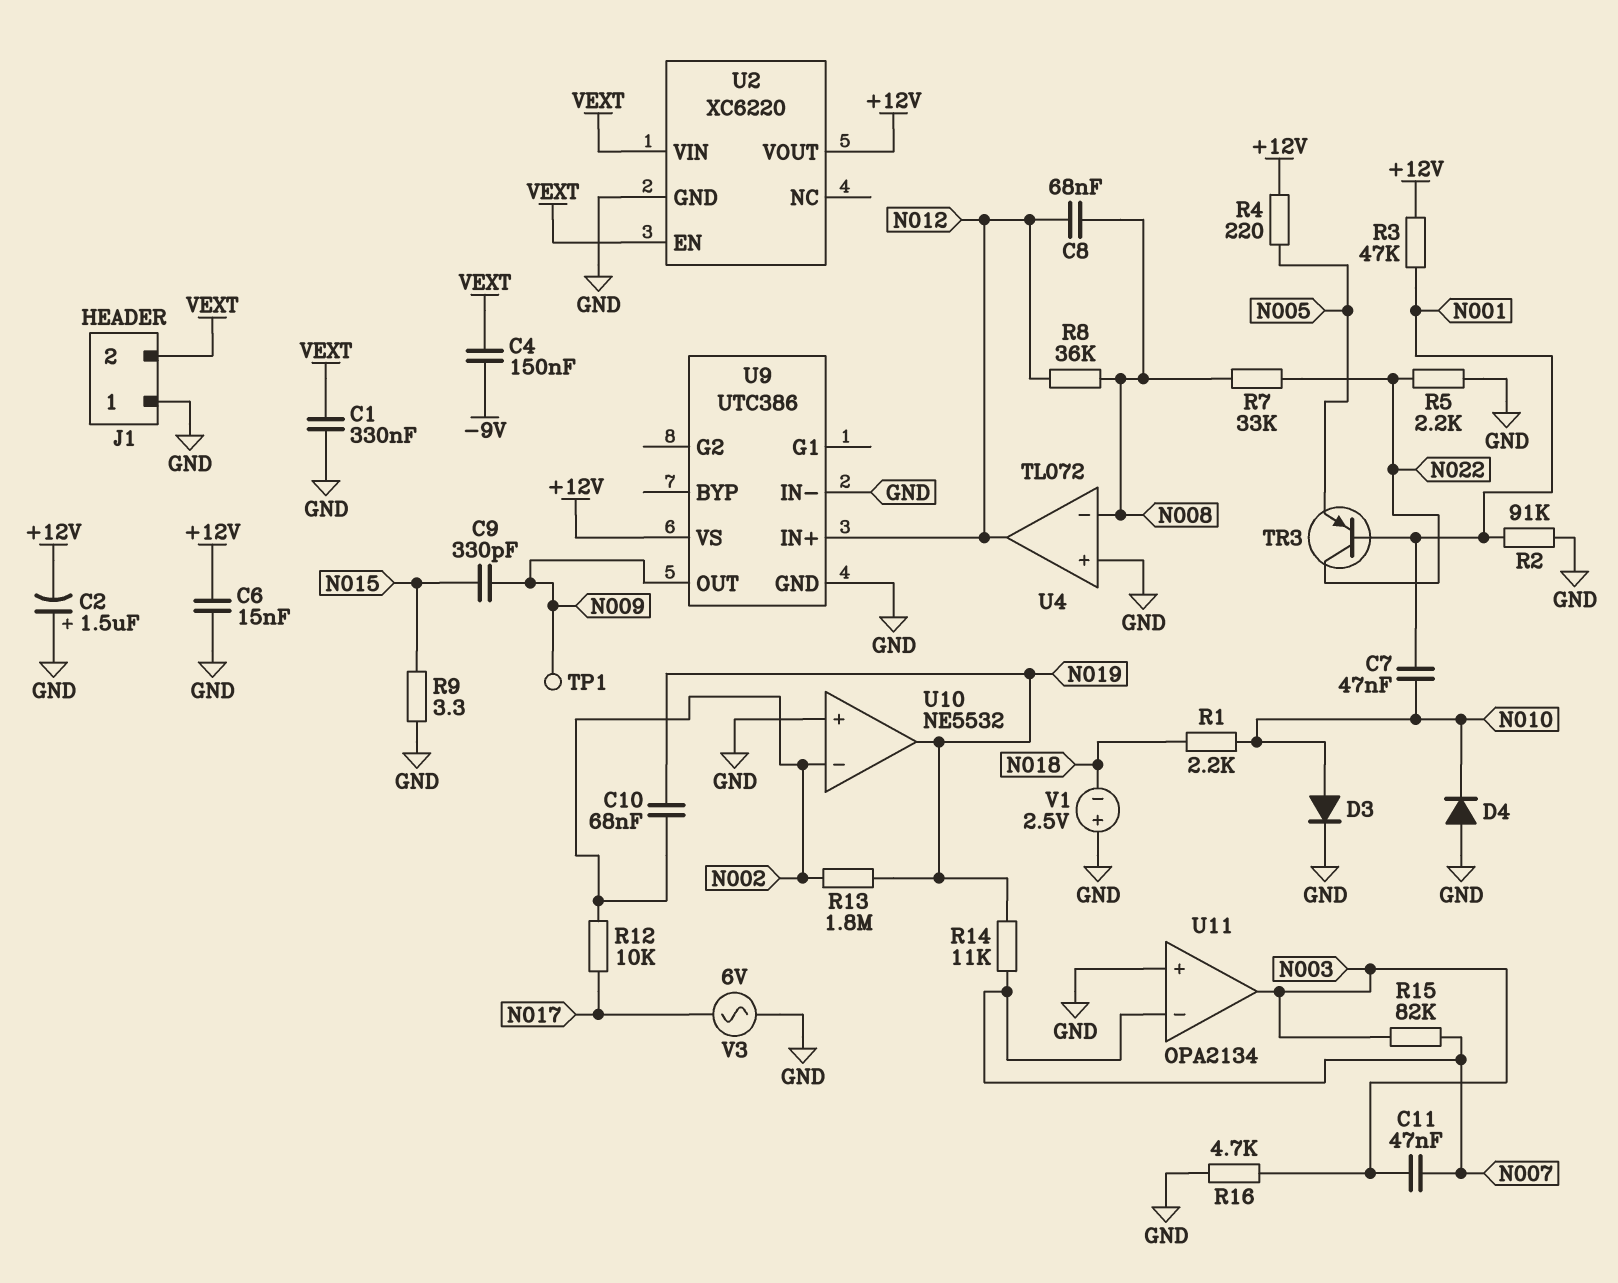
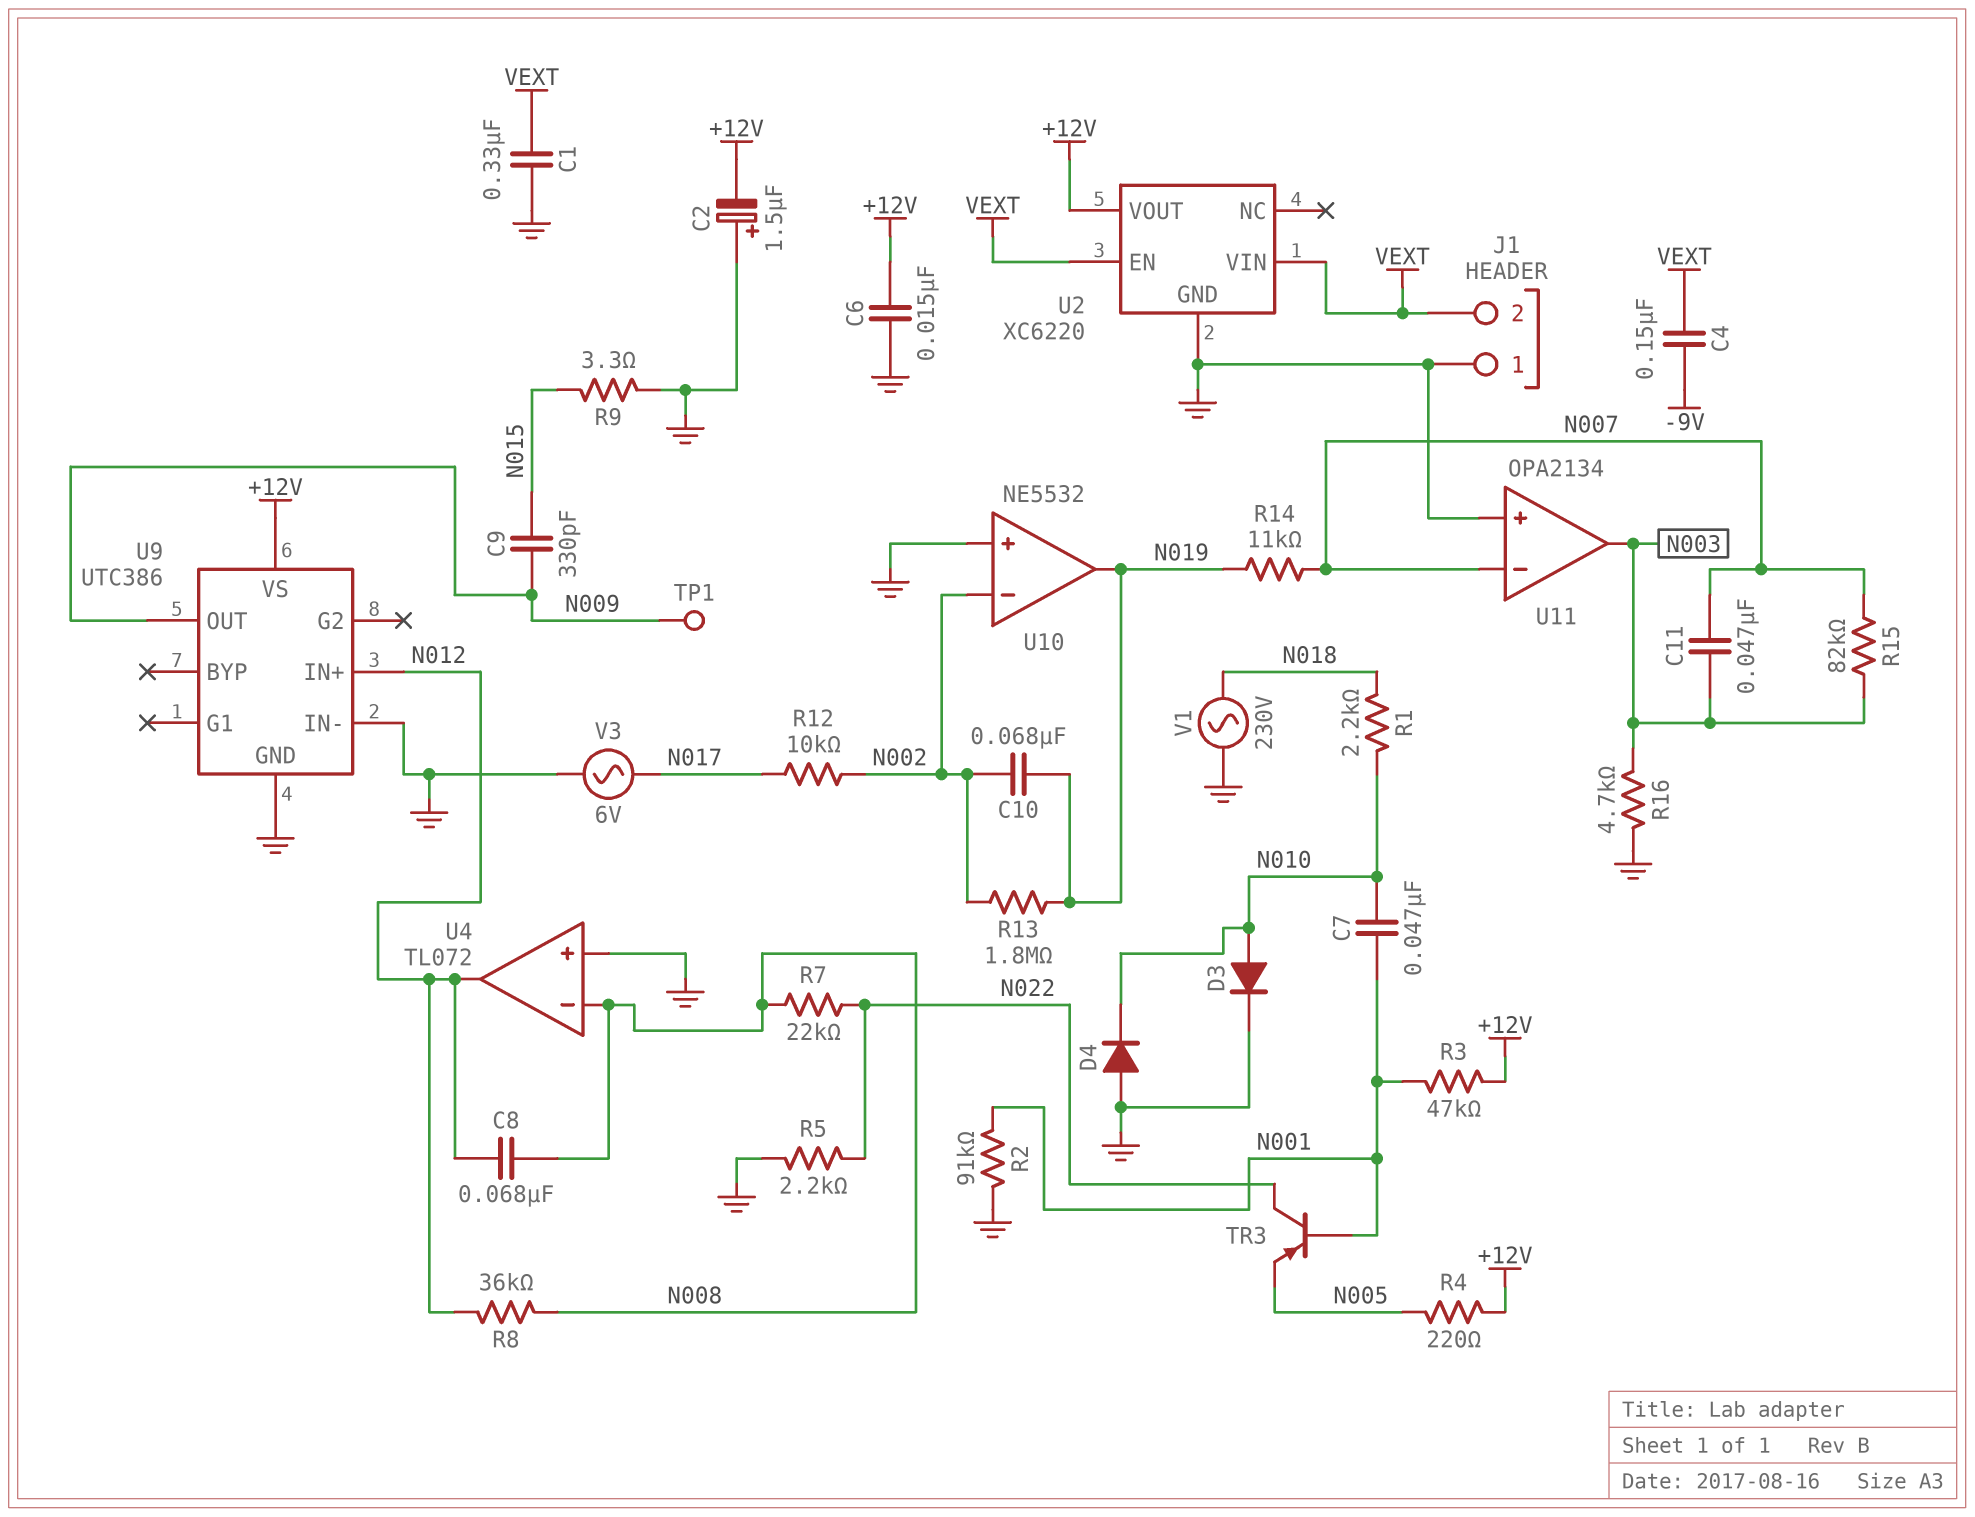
R7: 33k (N008, N022) -> 22k (N008, N022)
V1: 2.5V (plus GND, minus N018) -> AC 230V (GND, N018)

